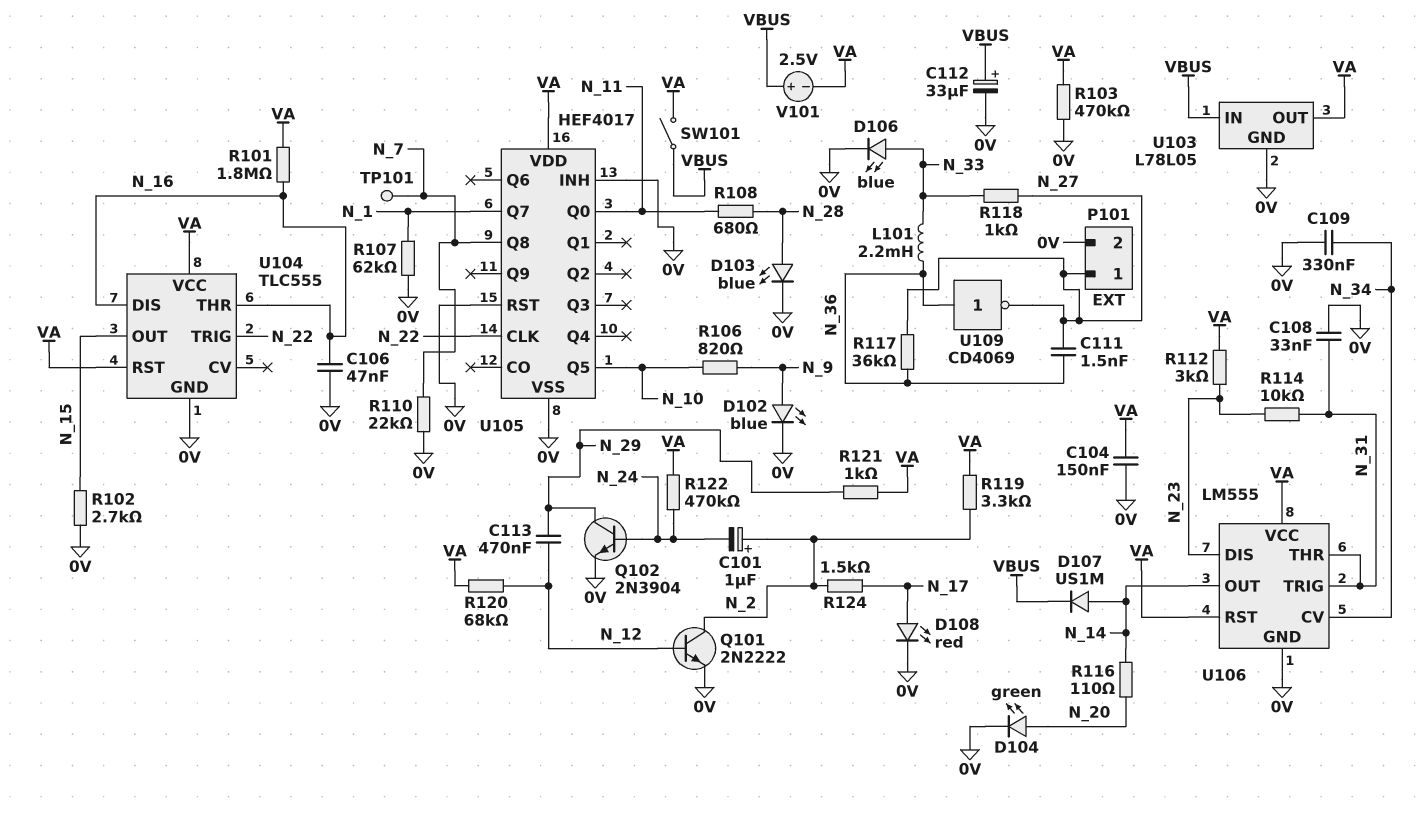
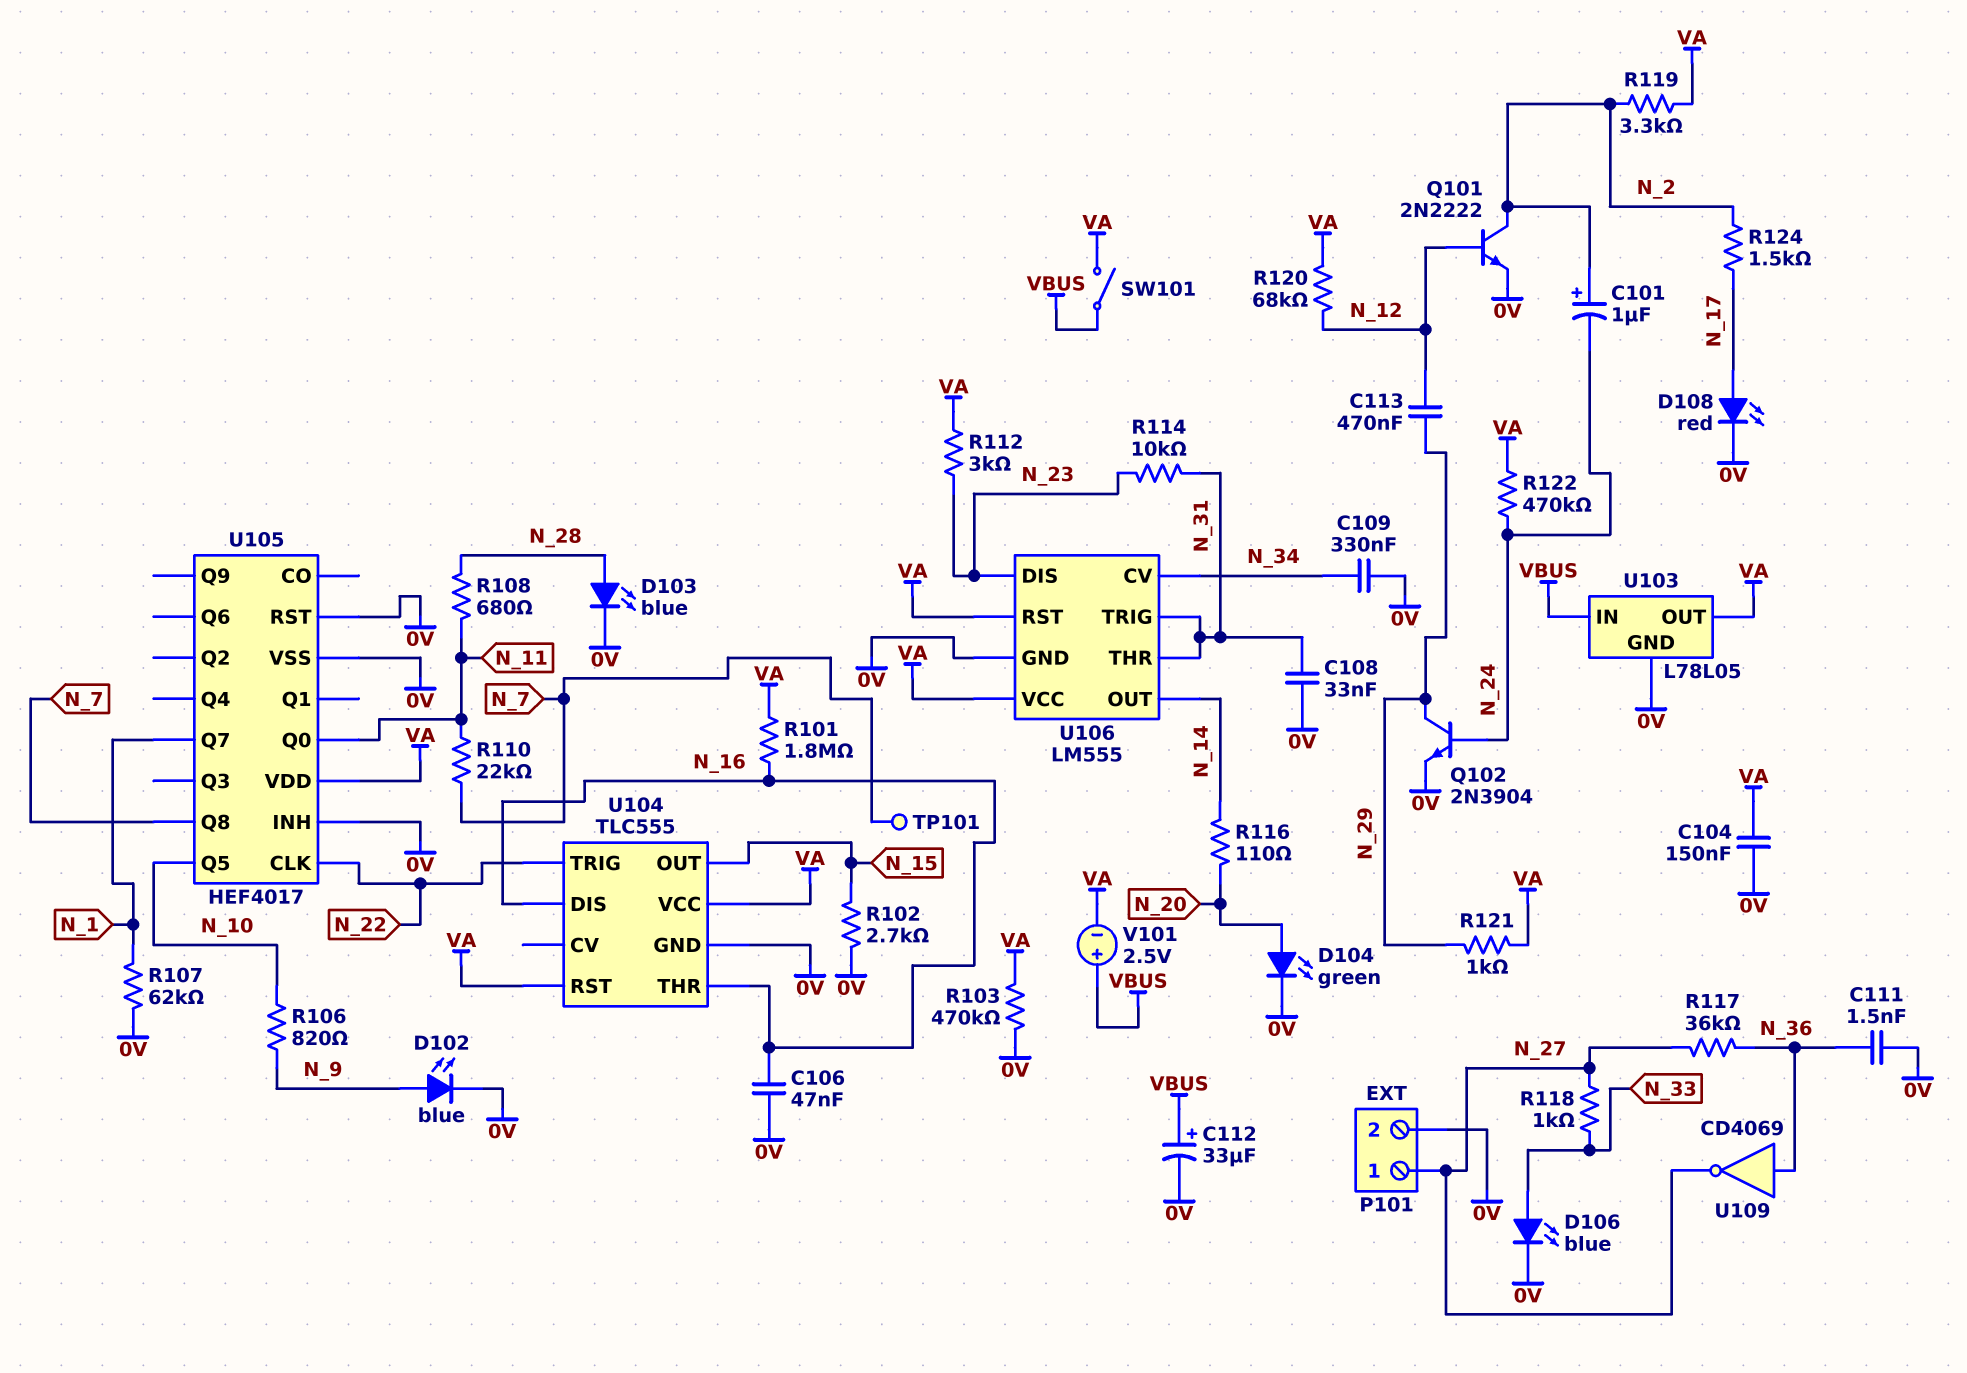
C111: 1.5nF (N_27, N_36) -> 1.5nF (0V, N_36)
D107: diode US1M (A N_14, K VBUS) -> none
L101: 2.2mH (N_33, N_36) -> none
R110: 22k (0V, N_7) -> 22k (N_7, N_11)

